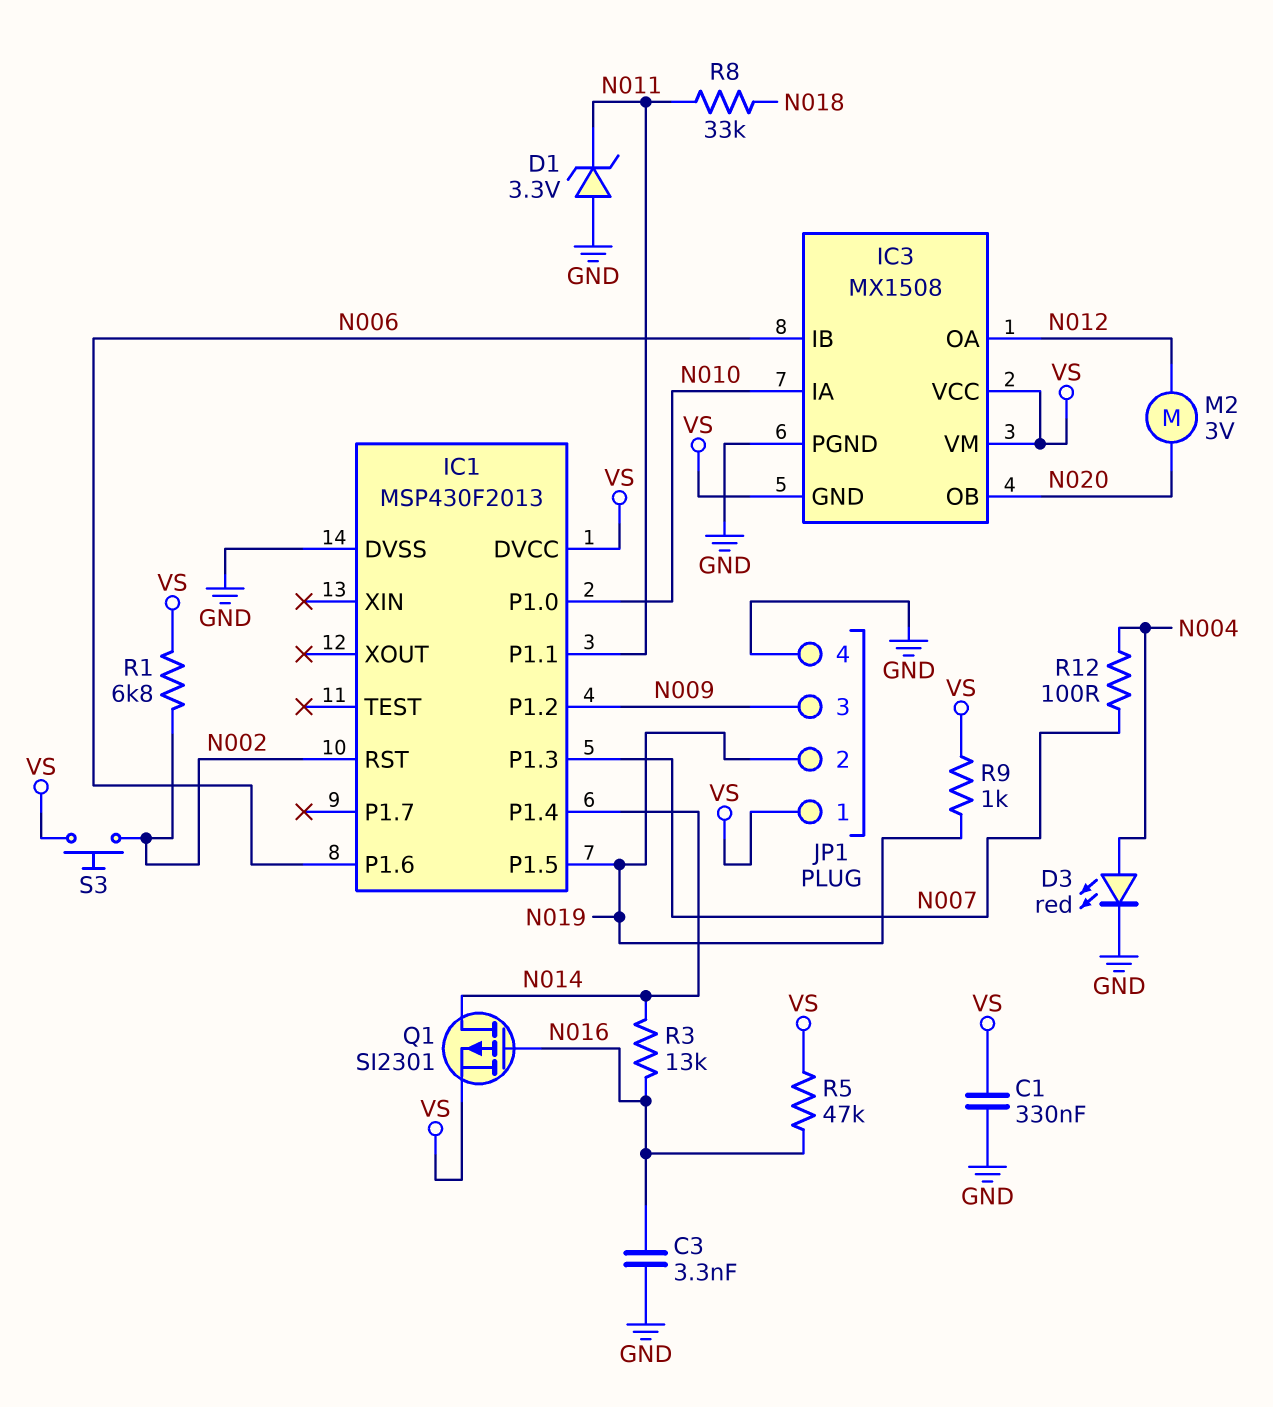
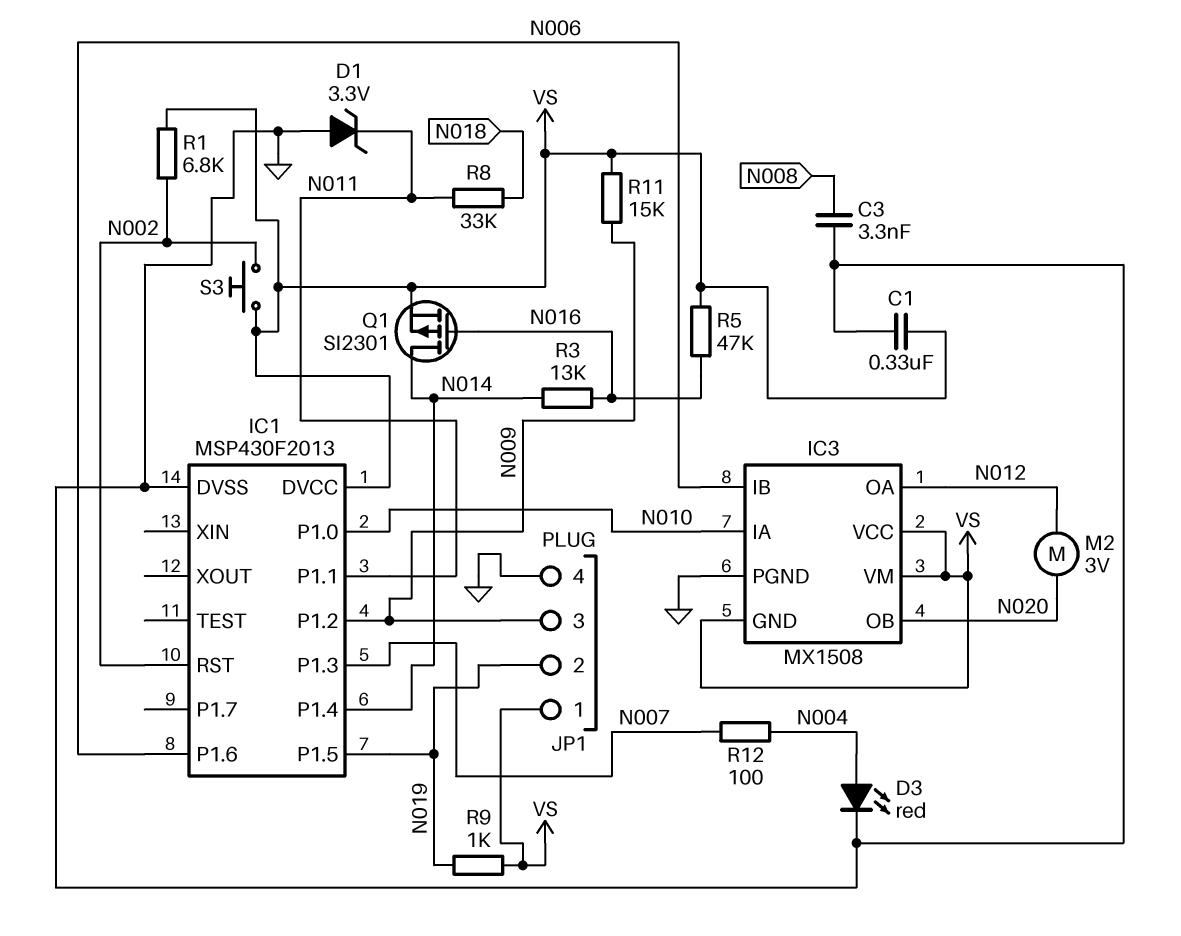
C3: 3.3nF (GND, N016) -> 3.3nF (GND, N008)
R11: none -> 15k (N009, VS)

